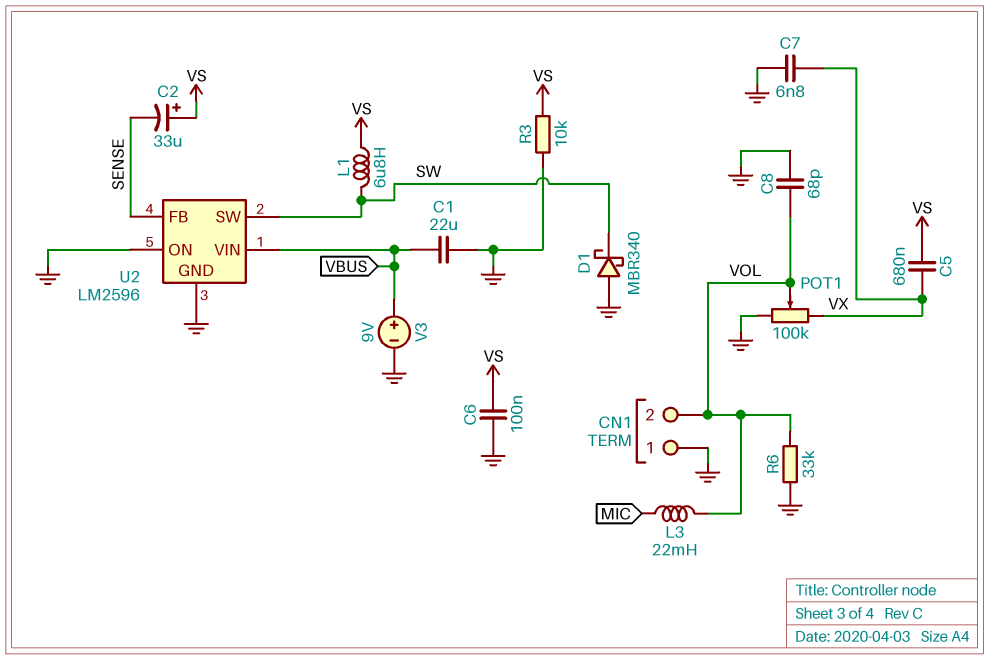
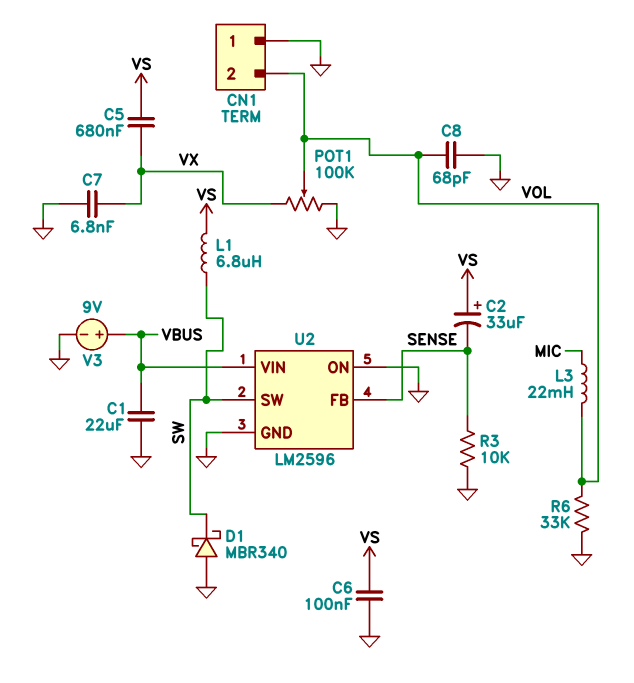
R3: 10k (GND, VS) -> 10k (GND, SENSE)

